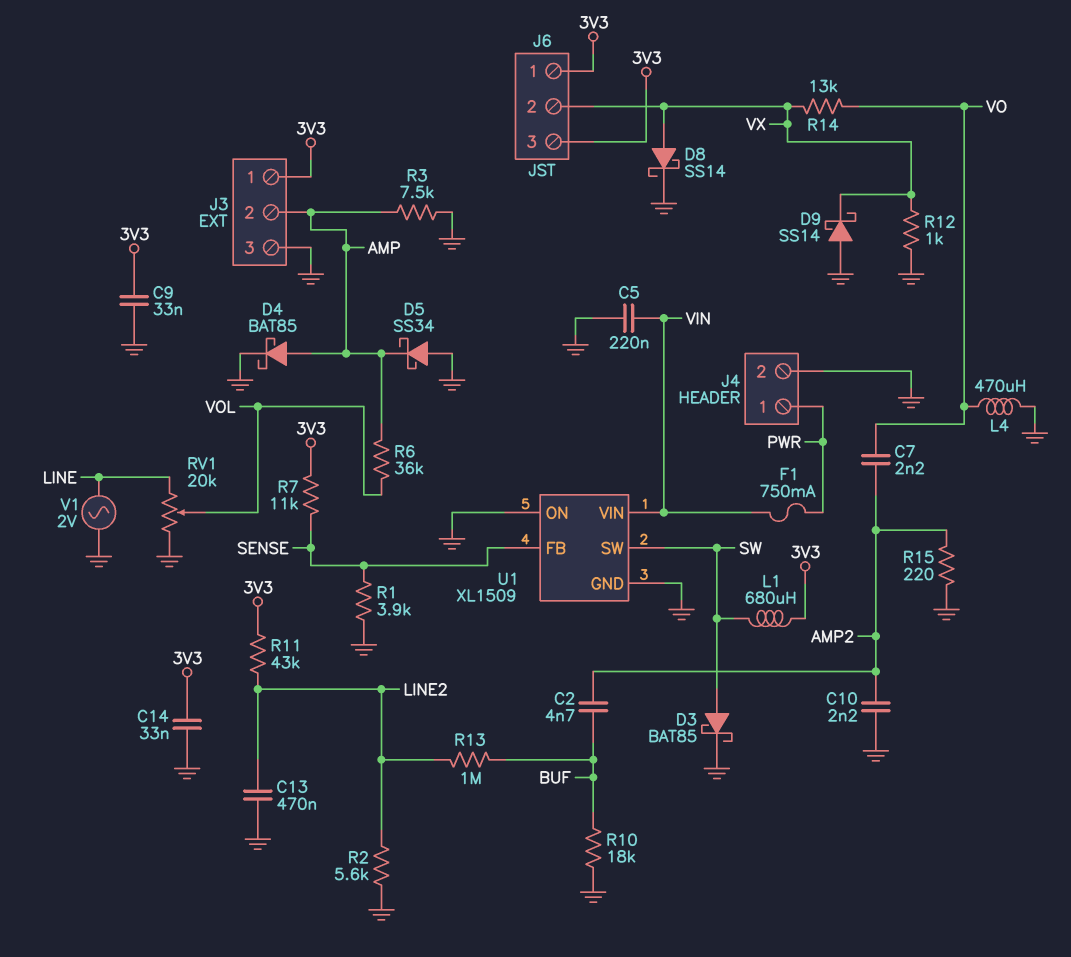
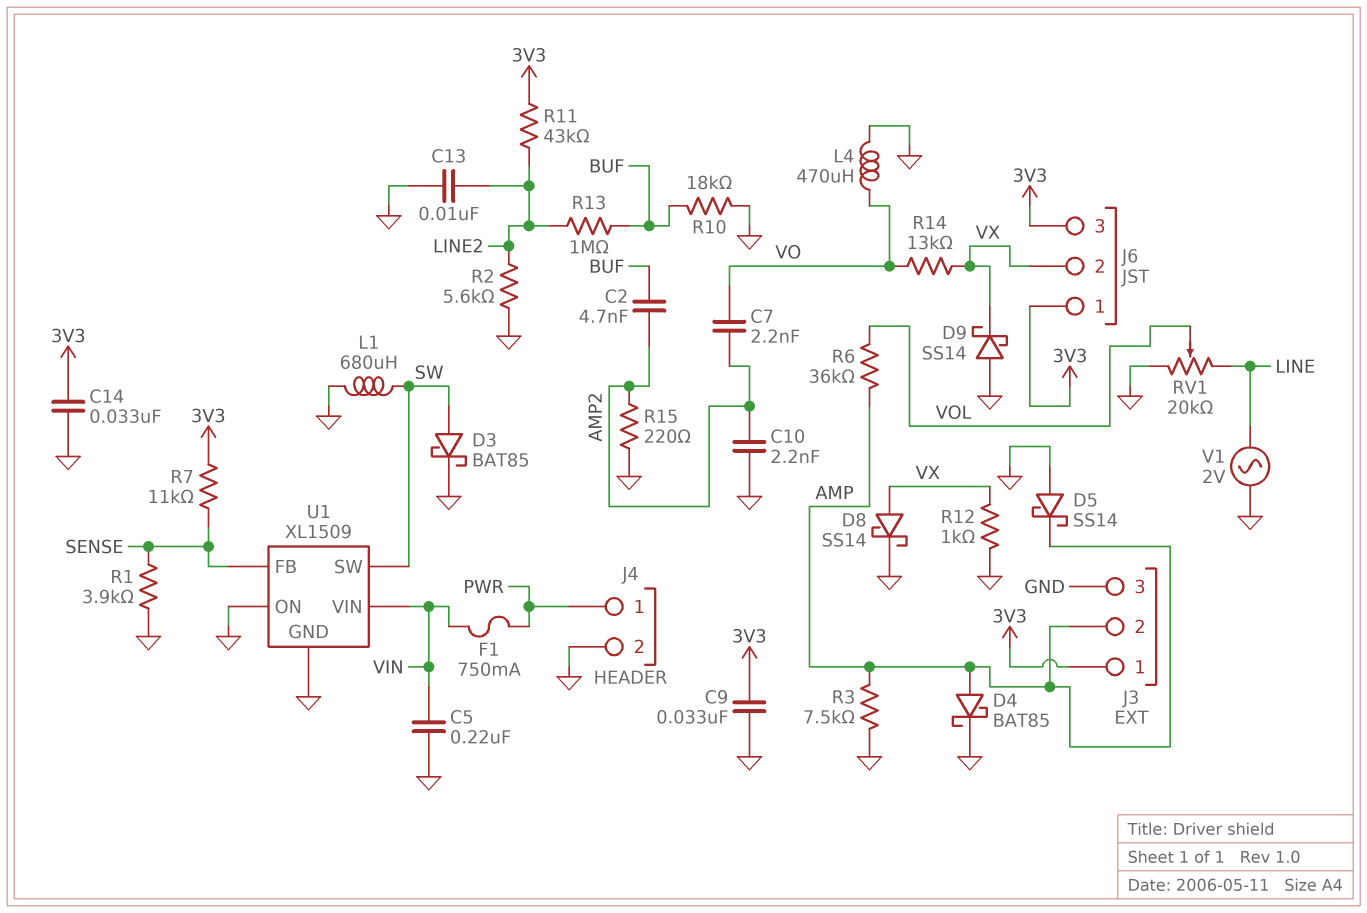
C13: 470nF (GND, LINE2) -> 10nF (GND, LINE2)
D5: schottky SS34 (A GND, K AMP) -> schottky SS14 (A GND, K AMP)
L1: 680uH (3V3, SW) -> 680uH (GND, SW)

